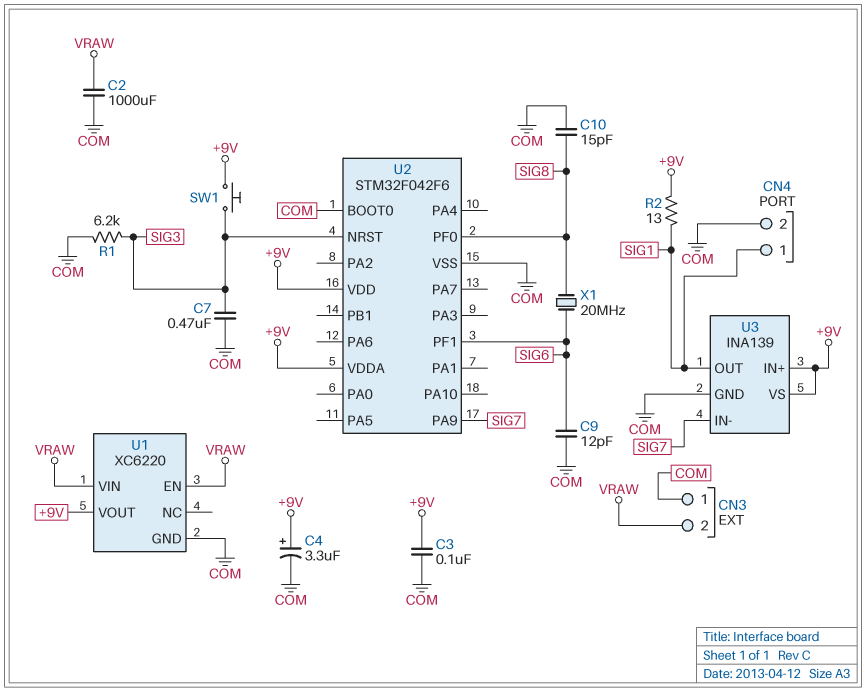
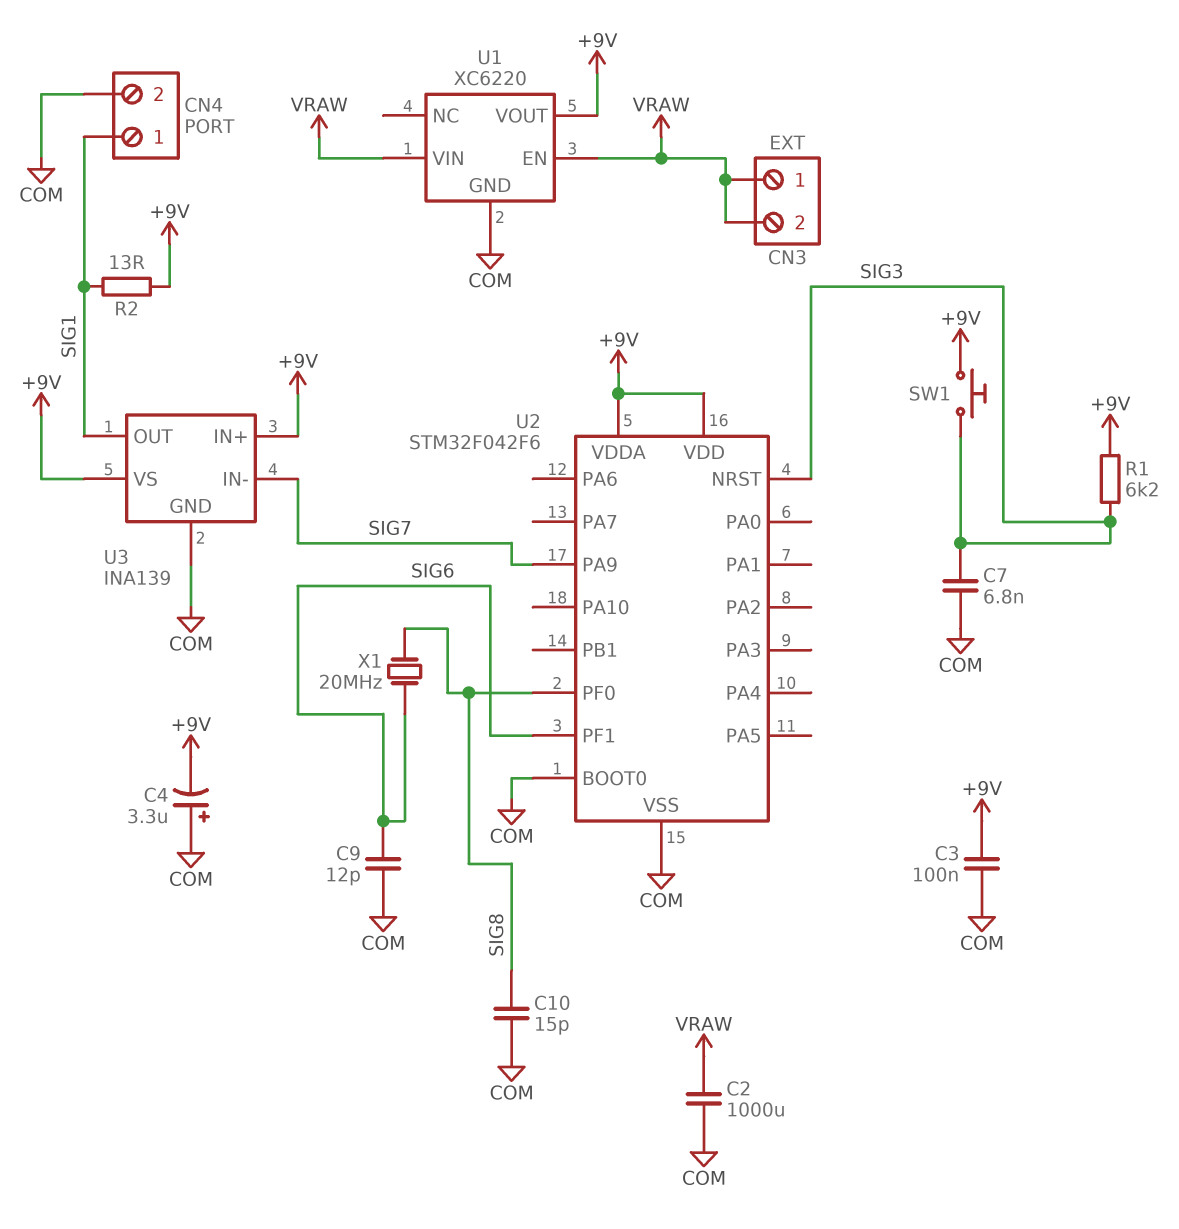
C4: 3.3uF (plus +9V, minus COM) -> 3.3uF (plus COM, minus +9V)
C7: 470nF (COM, SIG3) -> 6.8nF (COM, SIG3)
CN3 pin 1: COM -> VRAW
R1: 6.2k (COM, SIG3) -> 6.2k (+9V, SIG3)

